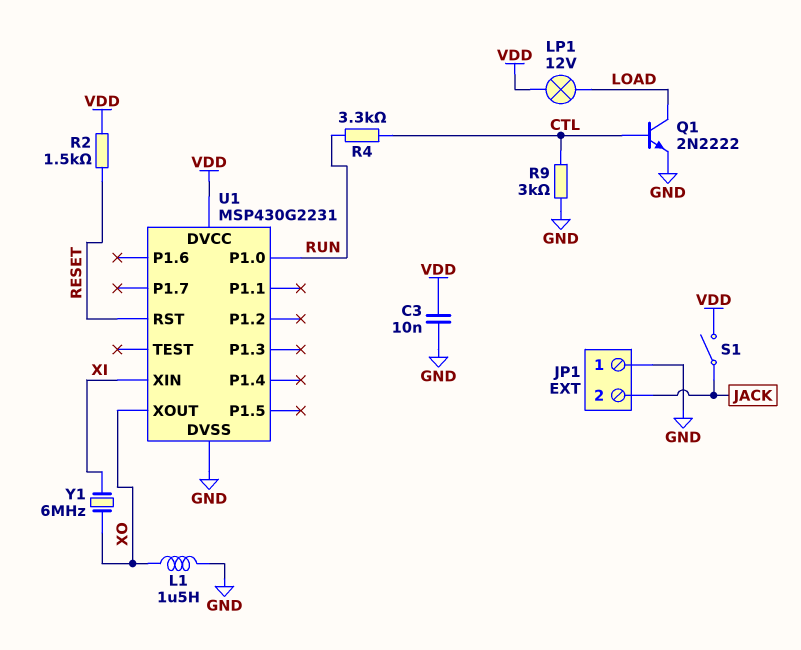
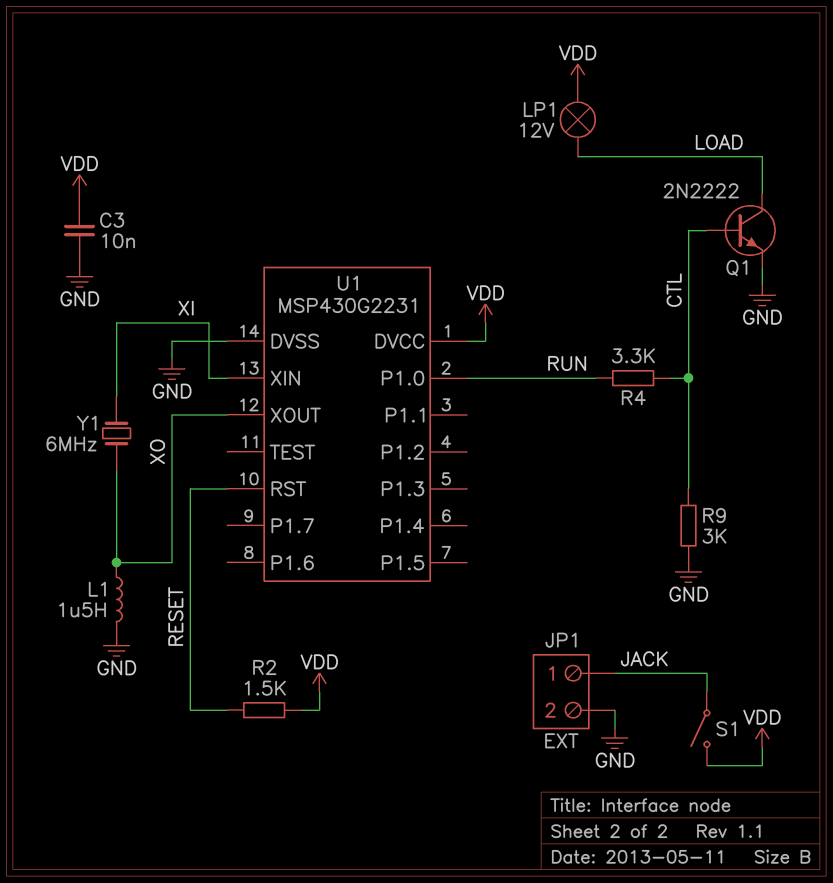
JP1 pin 1: GND -> JACK
JP1 pin 2: JACK -> GND

